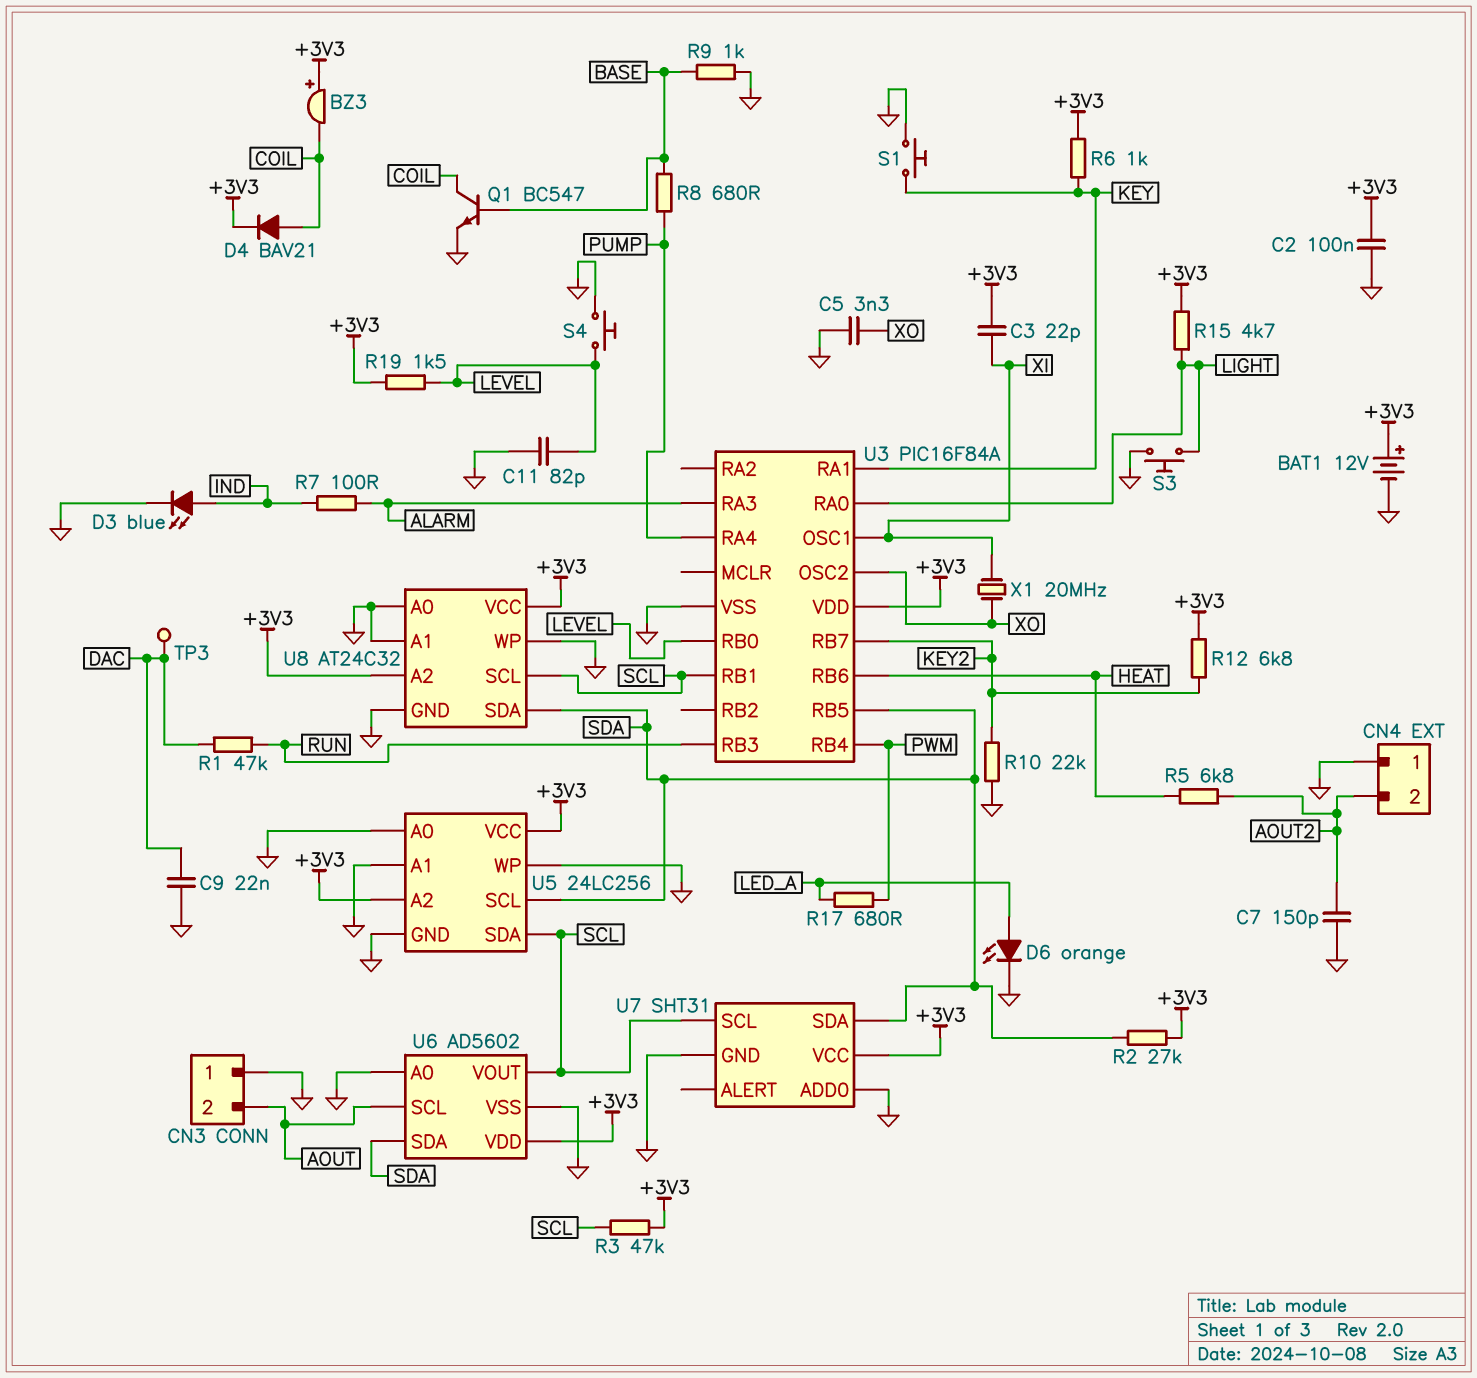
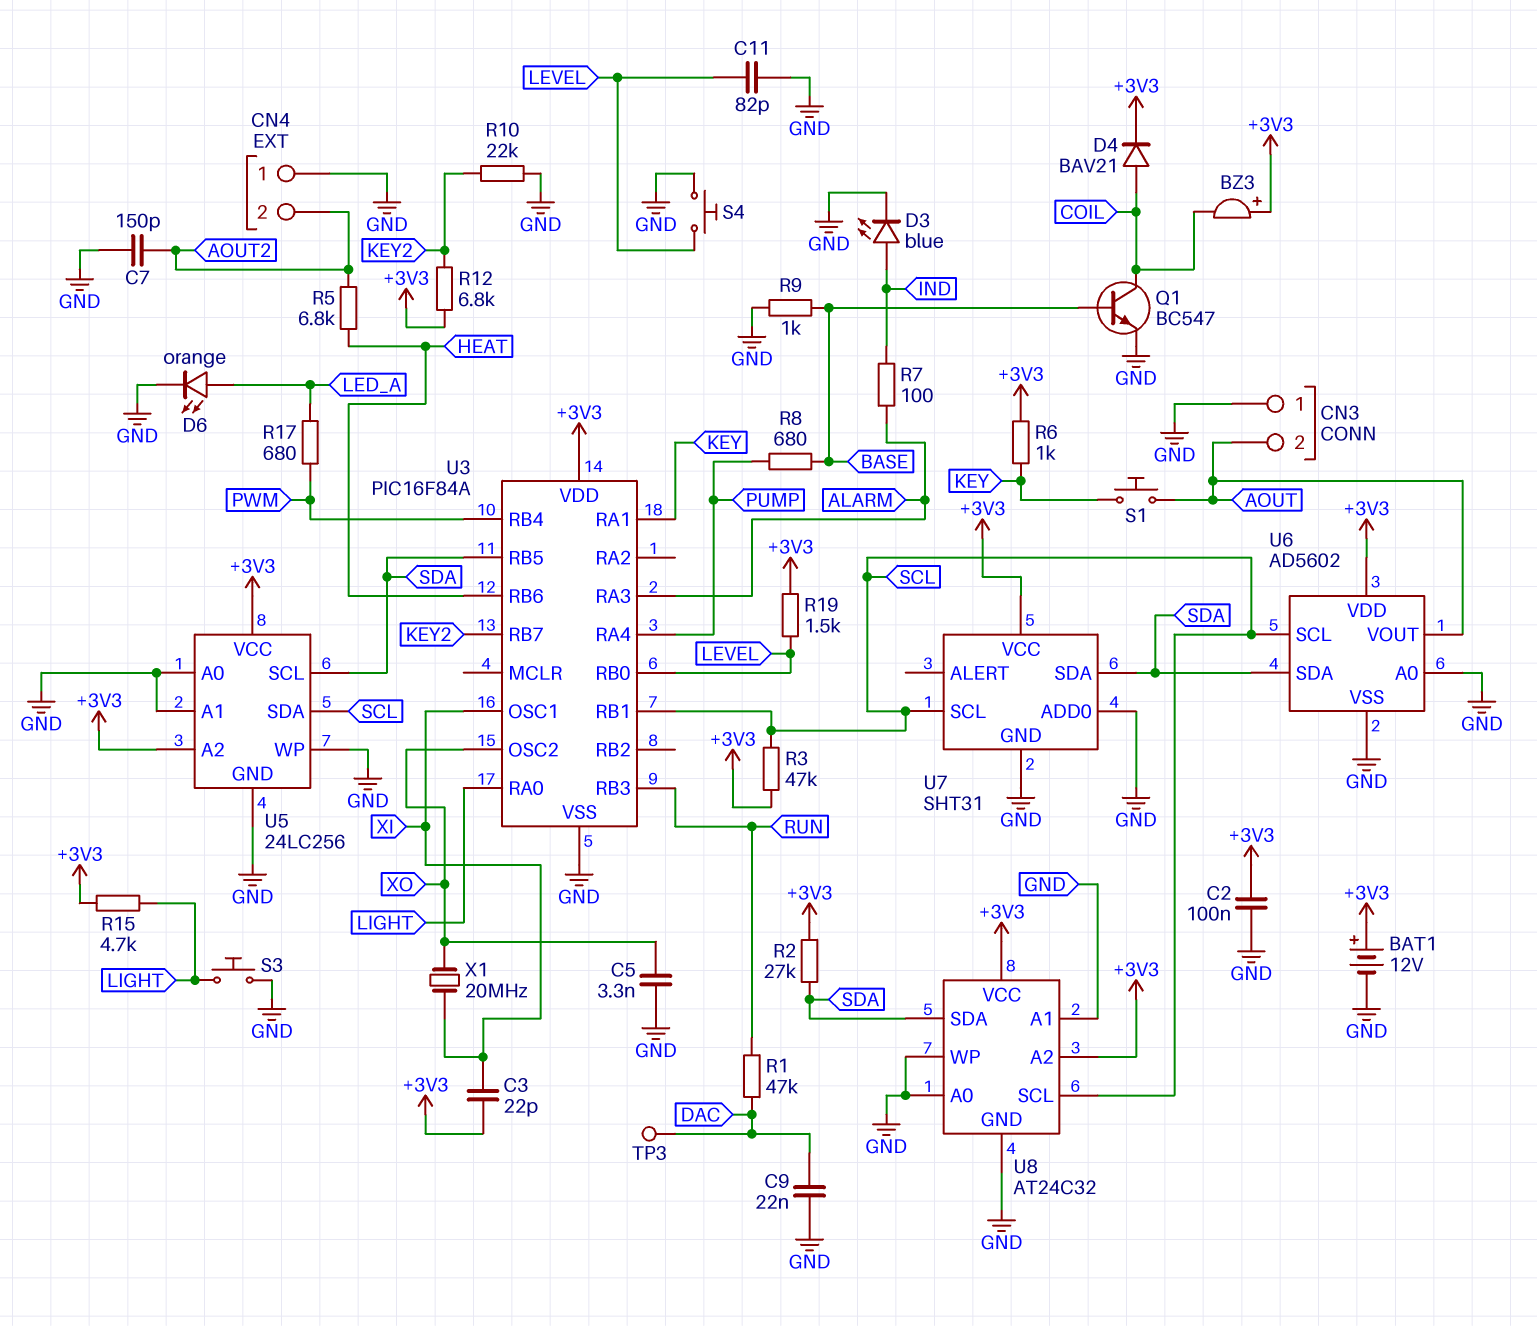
S1: button (GND, KEY) -> button (AOUT, KEY)
U6 pin SCL: AOUT -> SCL
U6 pin VOUT: SCL -> AOUT

